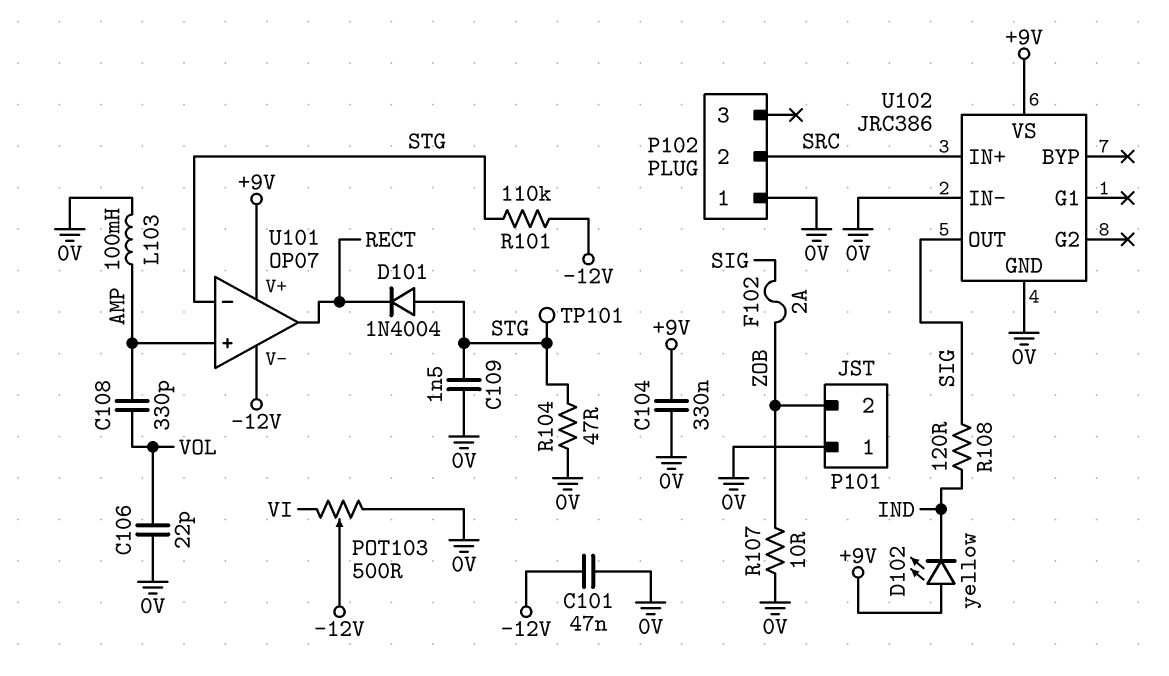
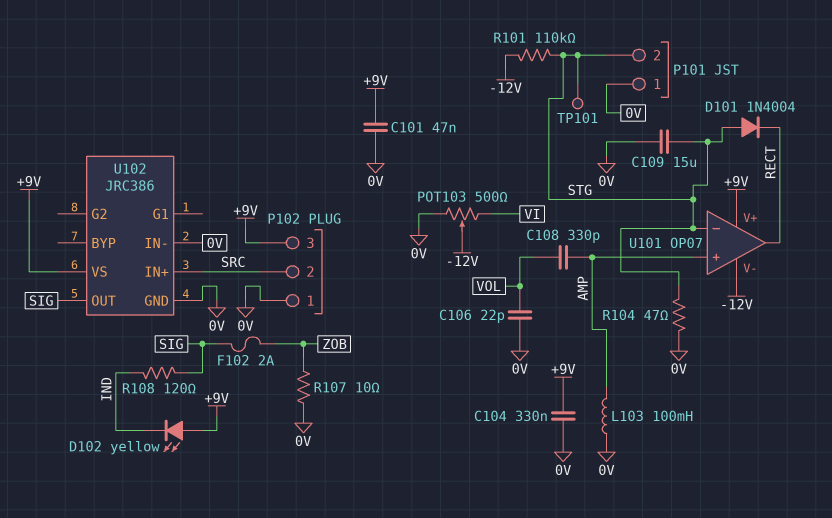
C101: 47nF (-12V, 0V) -> 47nF (+9V, 0V)
C109: 1.5nF (0V, STG) -> 15uF (0V, STG)
P101 pin 2: ZOB -> STG
P102 pin 3: none -> +9V

